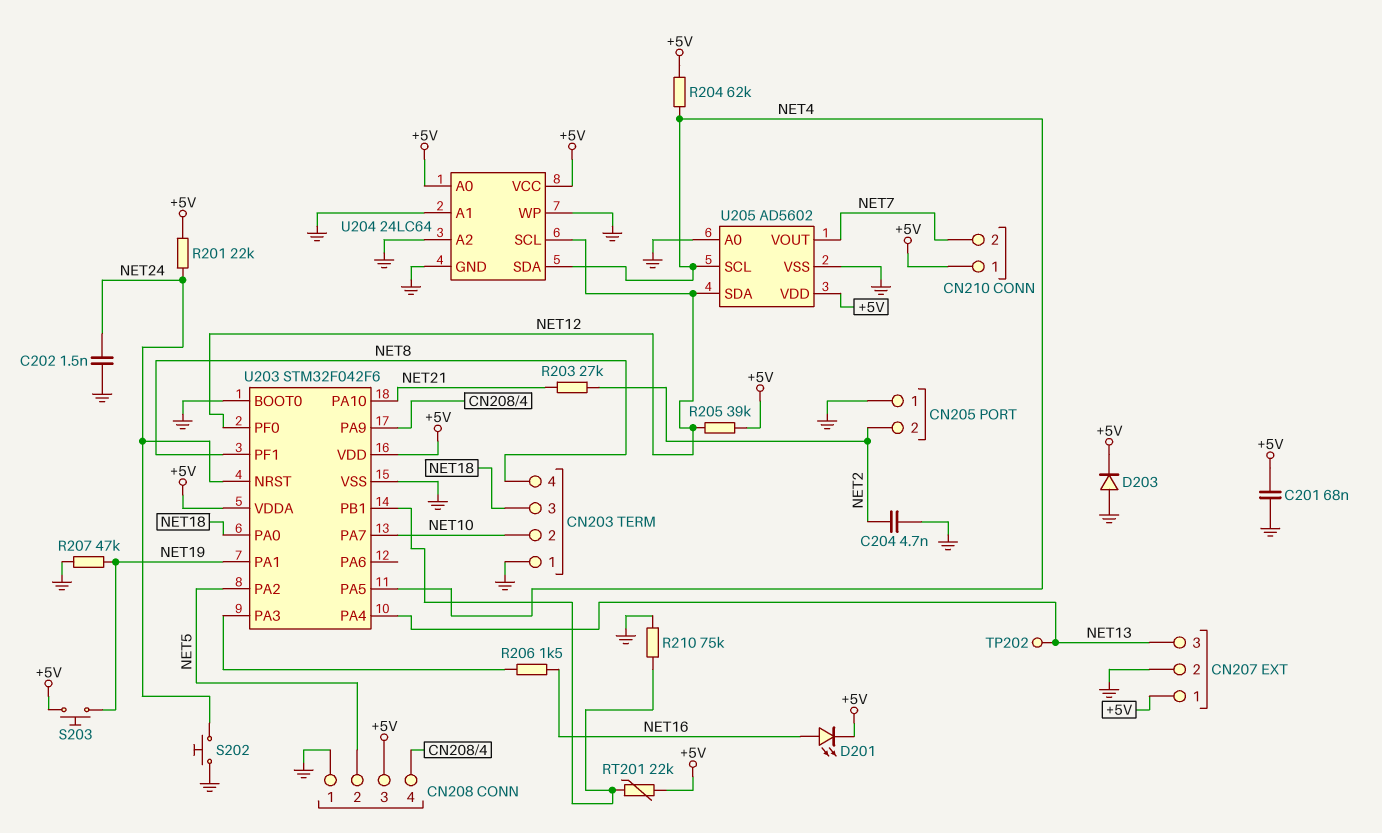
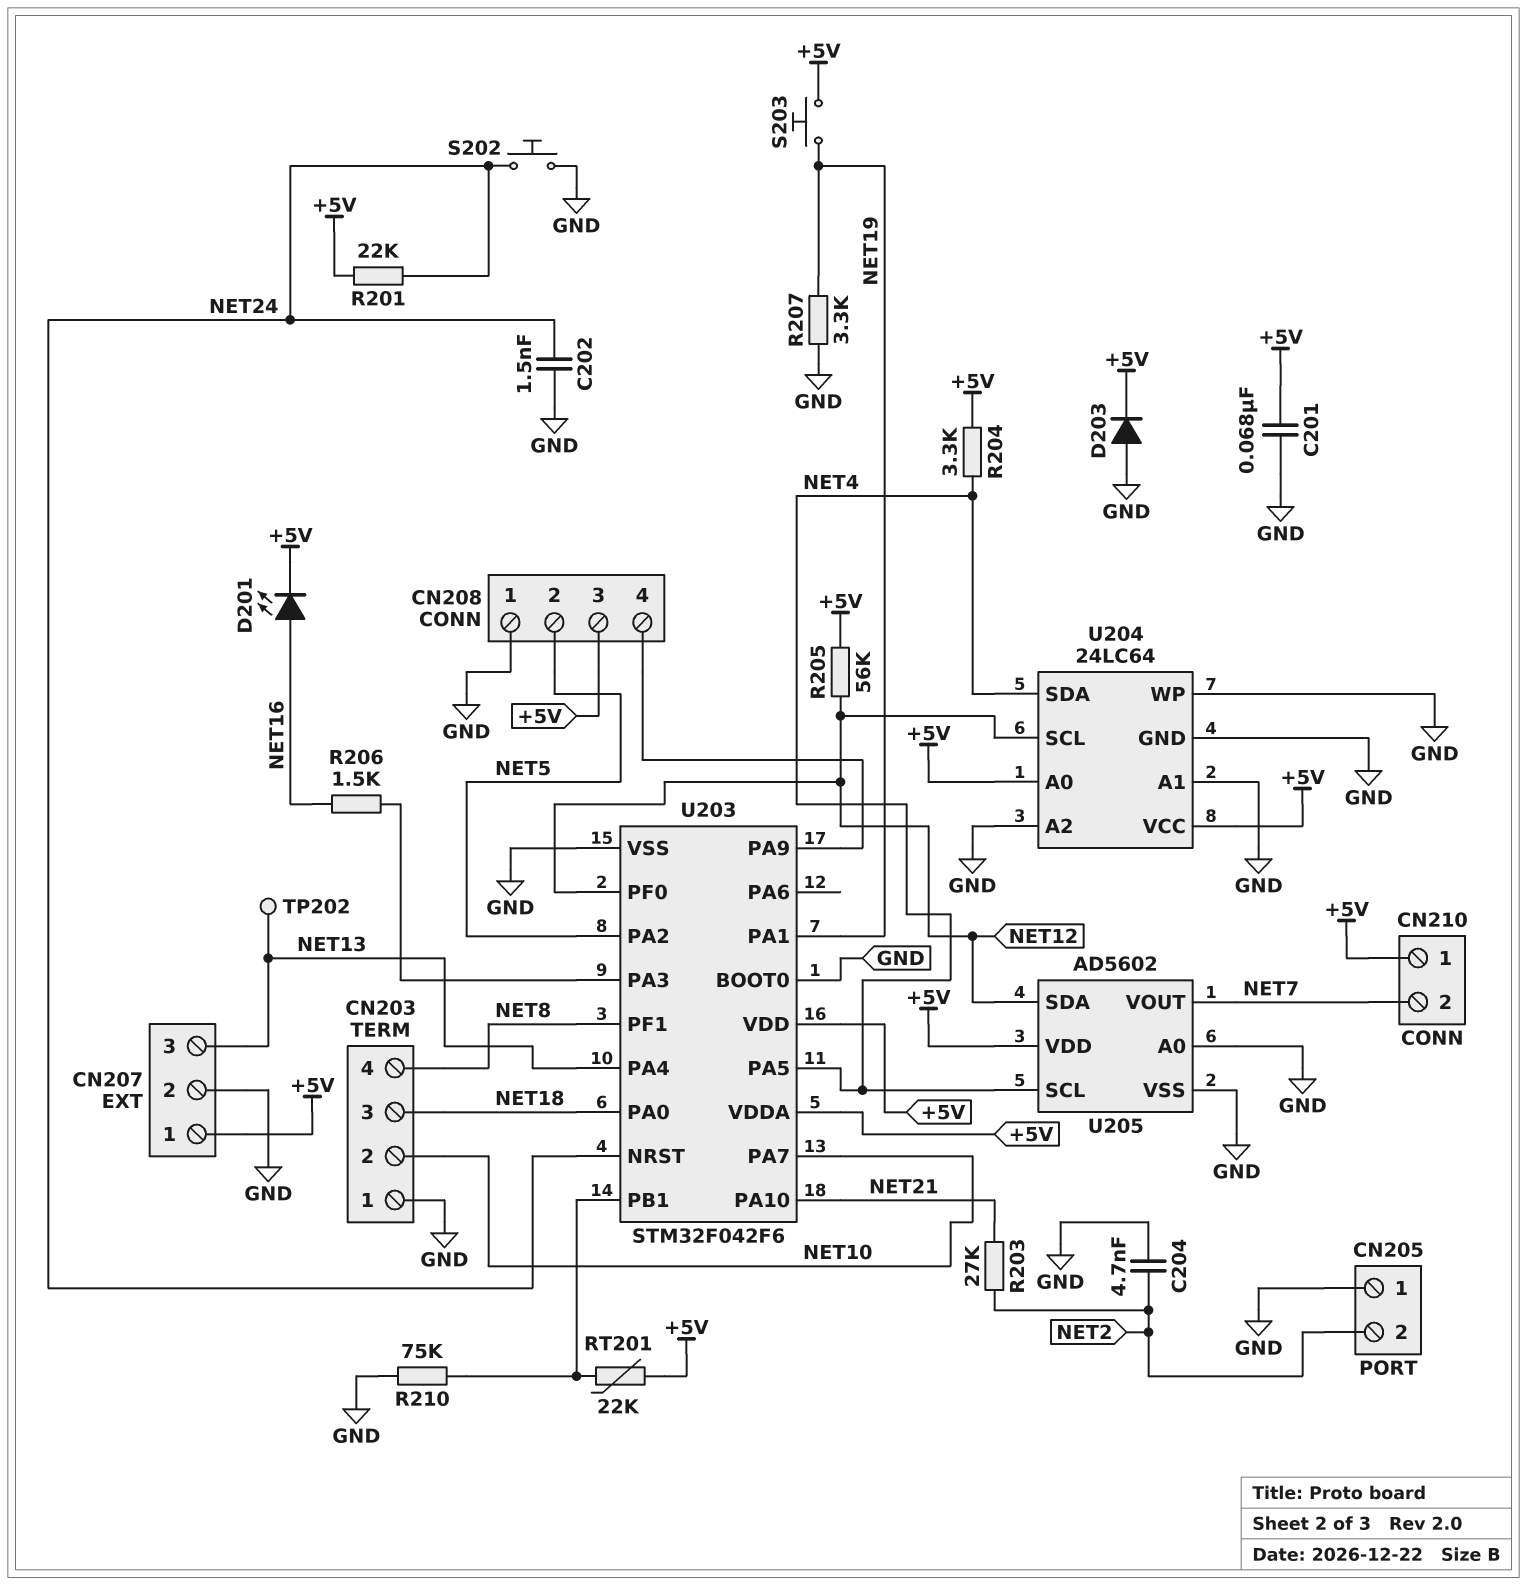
R204: 62k (+5V, NET4) -> 3.3k (+5V, NET4)
R205: 39k (+5V, NET12) -> 56k (+5V, NET12)
R207: 47k (GND, NET19) -> 3.3k (GND, NET19)

